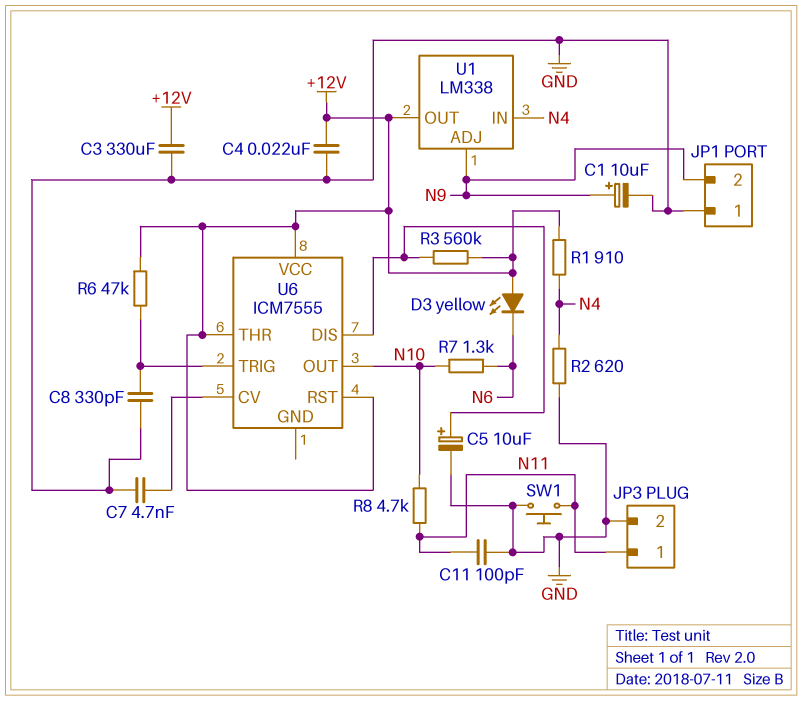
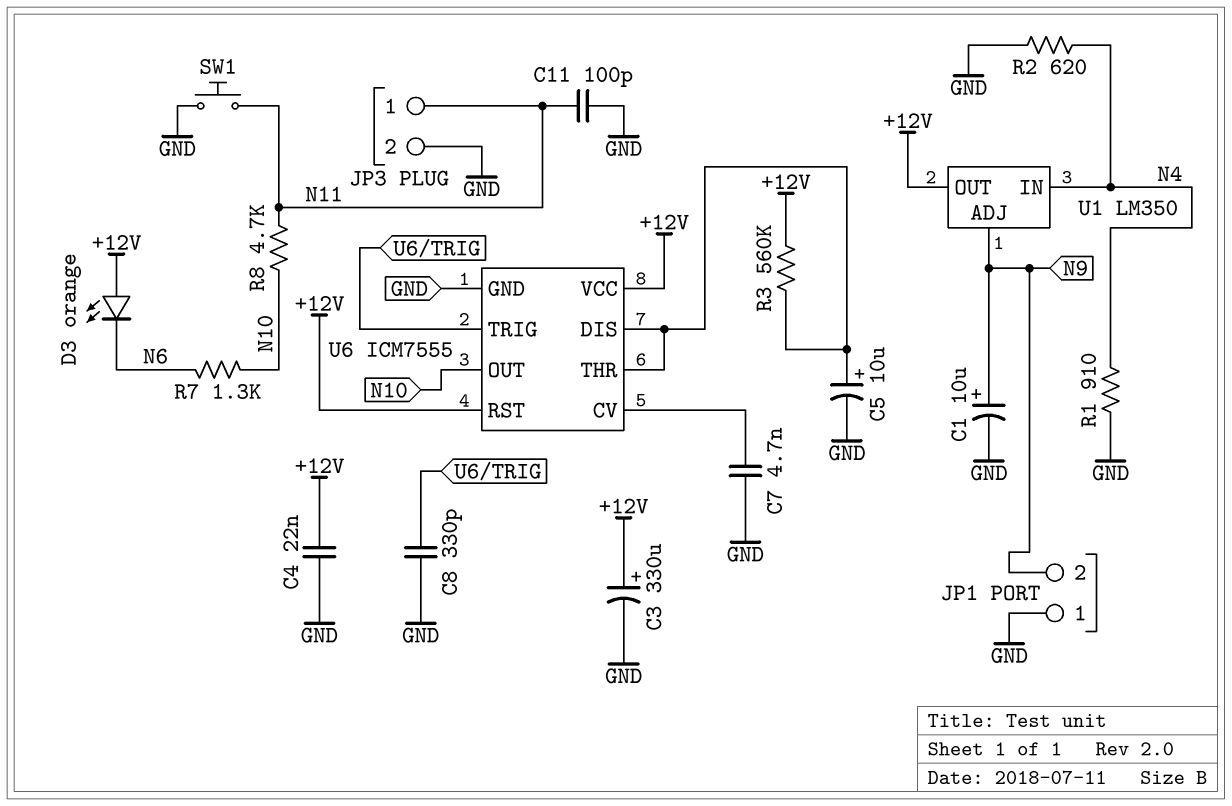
C3: 330uF (+12V, GND) -> 330uF (plus +12V, minus GND)
D3: LED yellow (A +12V, K N6) -> LED orange (A +12V, K N6)
R1: 910 (+12V, N4) -> 910 (GND, N4)
R6: 47k (+12V, U6/TRIG) -> none
U1: LM338 -> LM350
U6 pin GND: none -> GND
U6 pin THR: +12V -> U6/DIS

